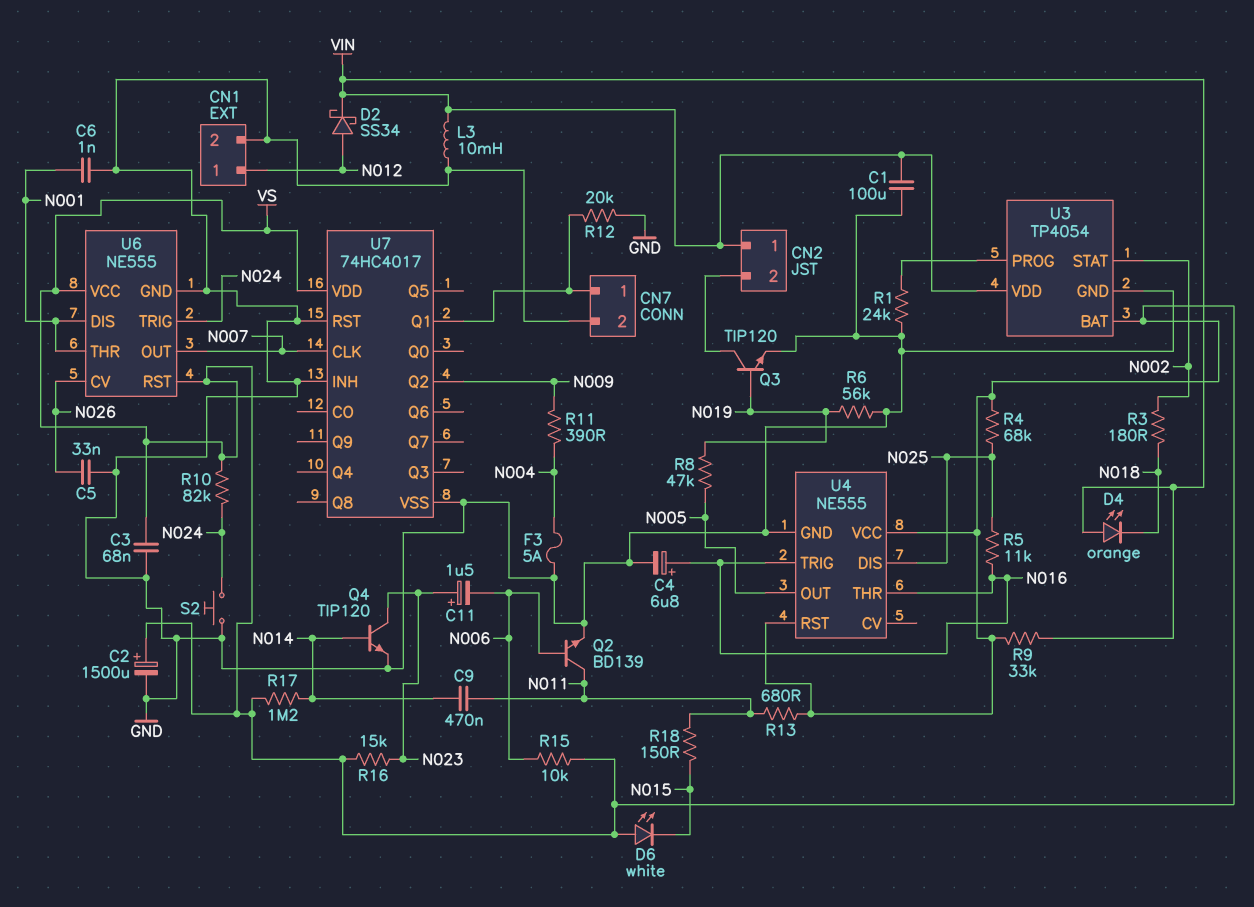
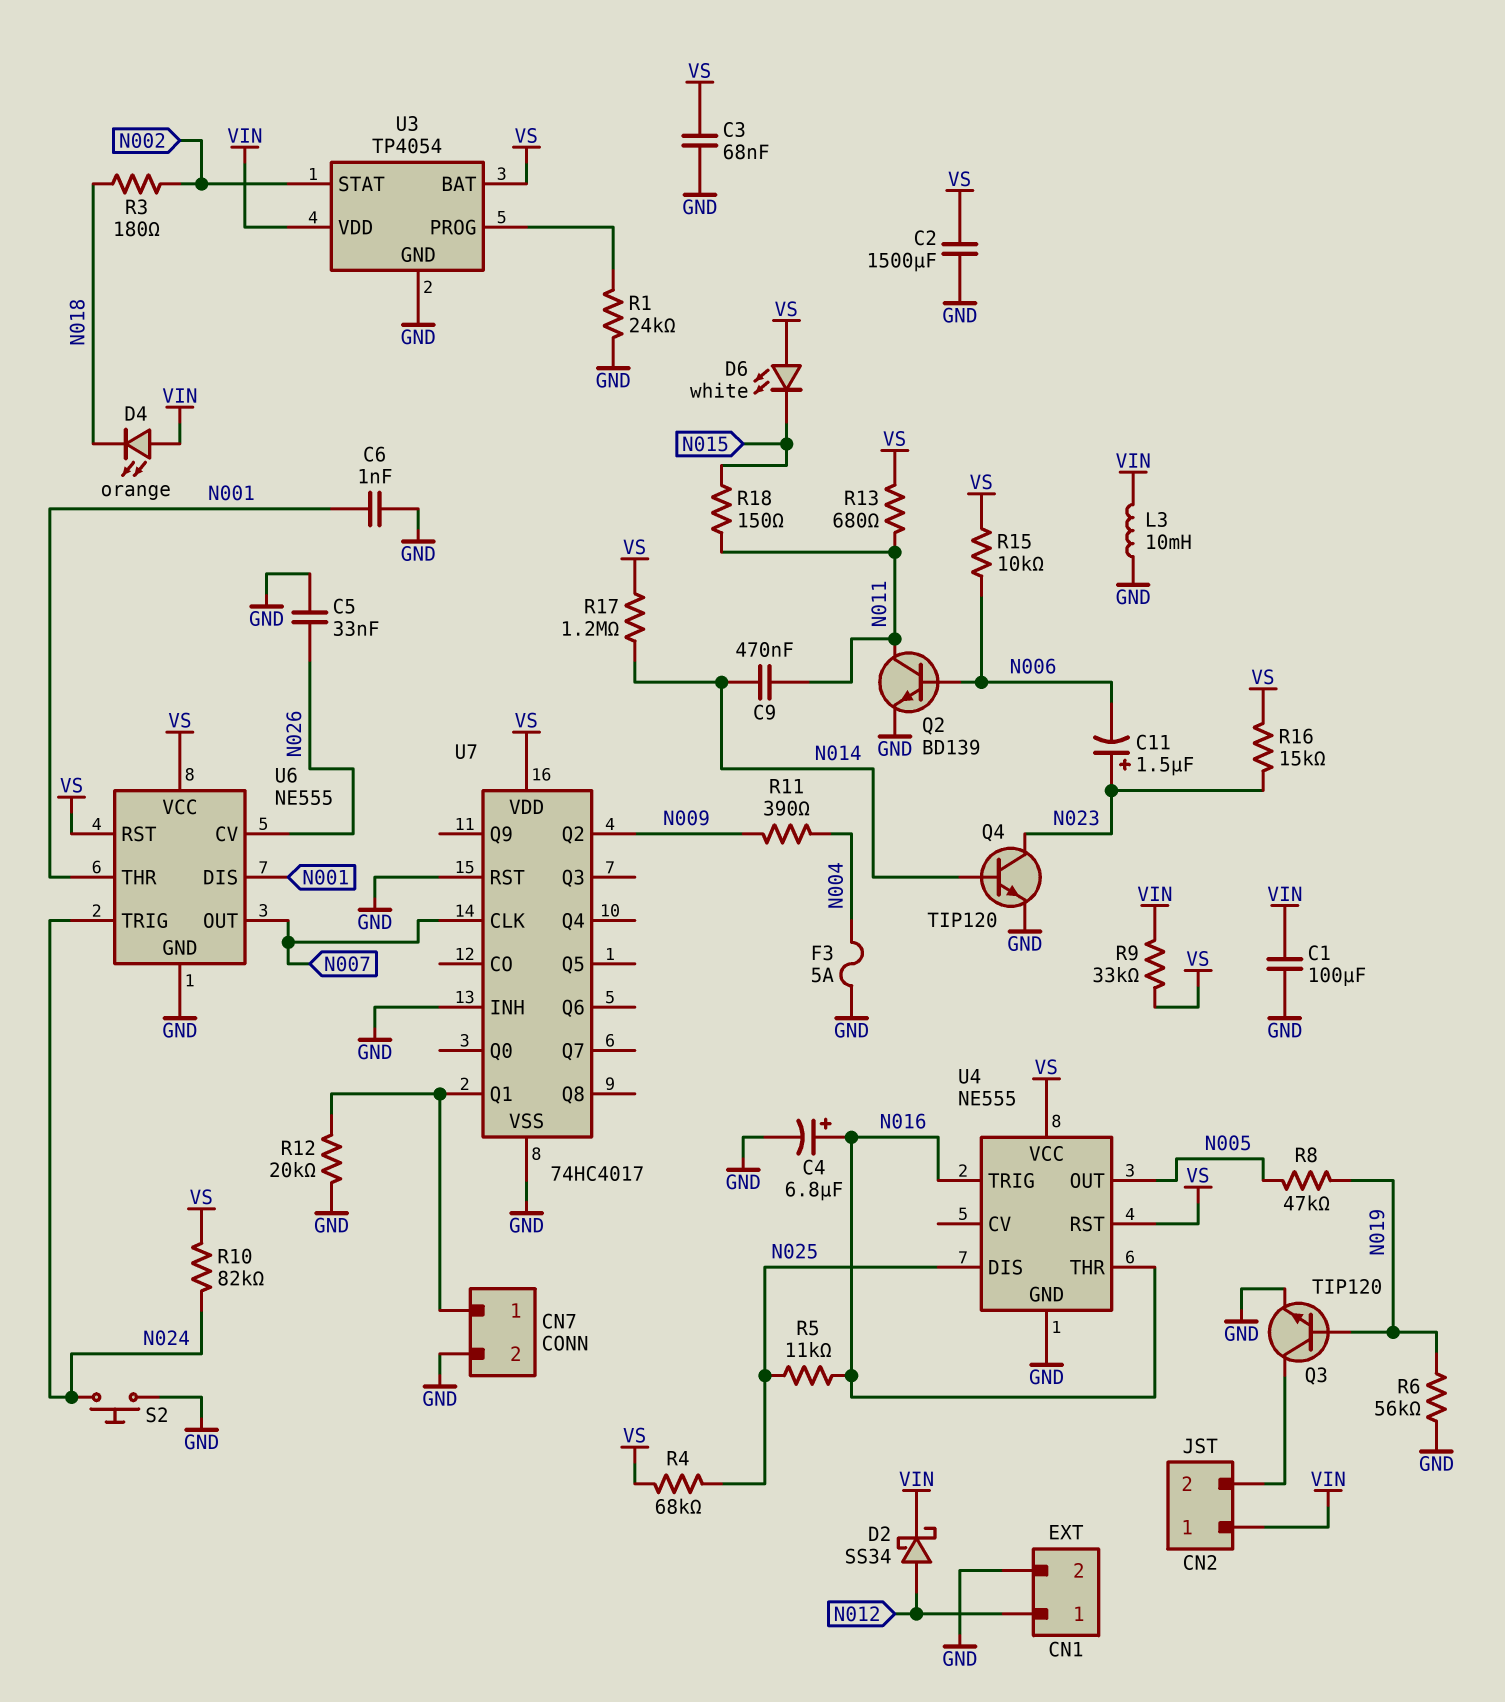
C2: 1500uF (plus VS, minus GND) -> 1500uF (GND, VS)

